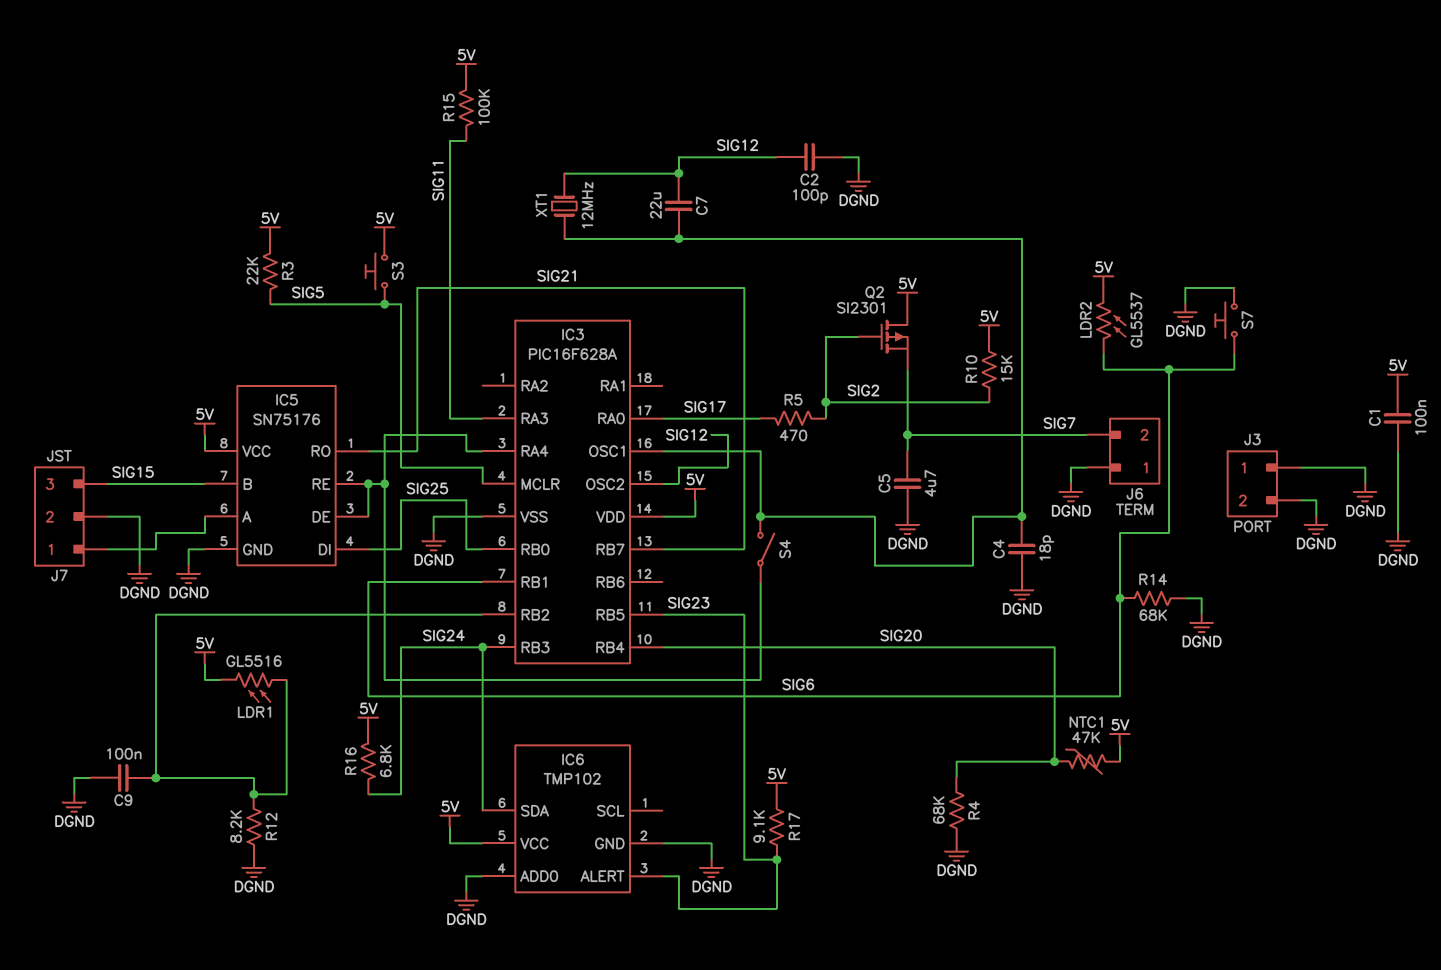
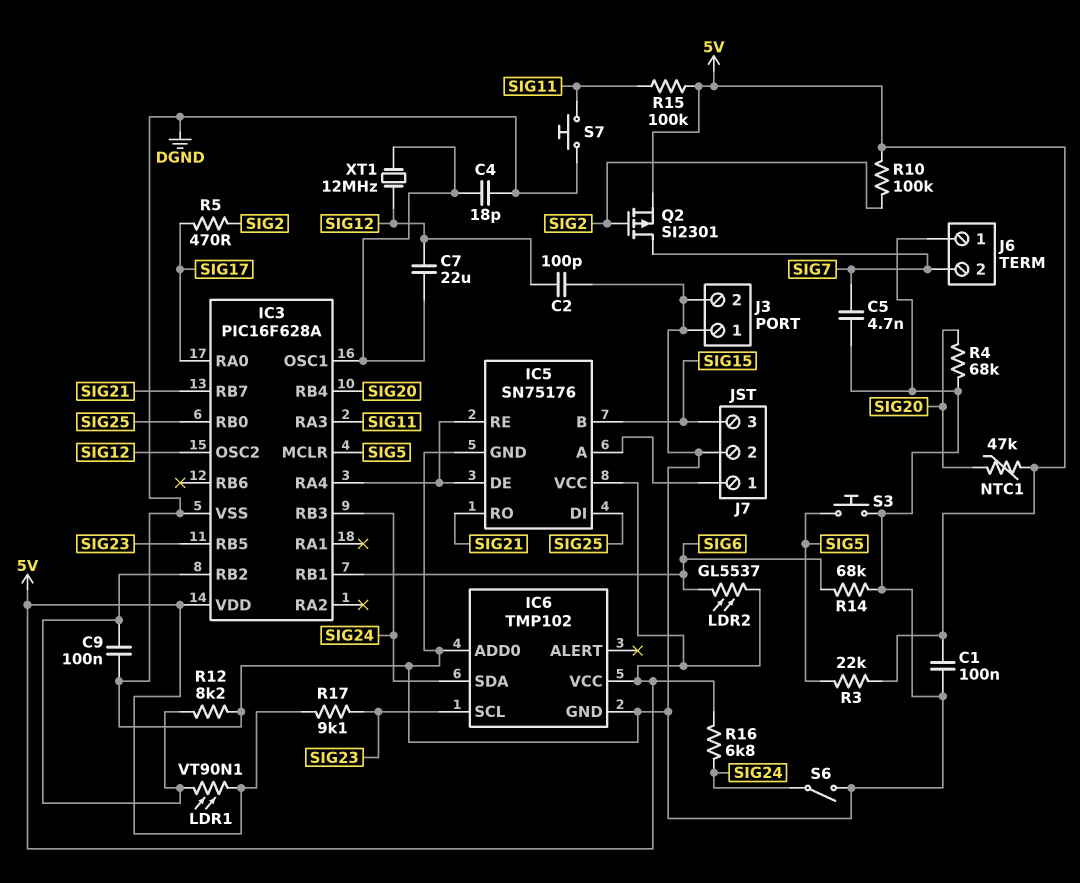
C5: 4.7uF (DGND, SIG7) -> 4.7nF (DGND, SIG7)
IC6 pin ALERT: SIG23 -> none
IC6 pin SCL: none -> SIG23
LDR1: GL5516 (5V, IC3/RB2) -> VT90N1 (5V, IC3/RB2)
Q2: PMOS SI2301 (G SIG2, D 5V, S SIG7) -> PMOS SI2301 (G SIG2, D SIG7, S 5V)
R10: 15k (5V, SIG2) -> 100k (5V, SIG2)
S3: button (5V, SIG5) -> button (DGND, SIG5)
S4: switch (IC3/OSC1, IC3/RA4) -> none
S6: none -> switch (DGND, SIG24)
S7: button (DGND, SIG6) -> button (DGND, SIG11)

